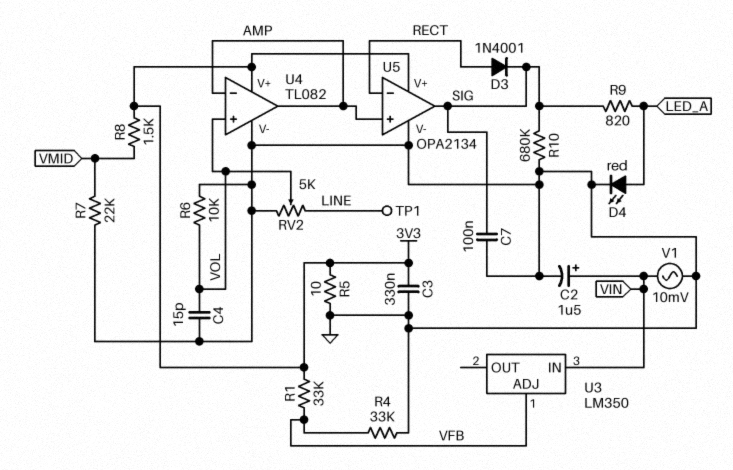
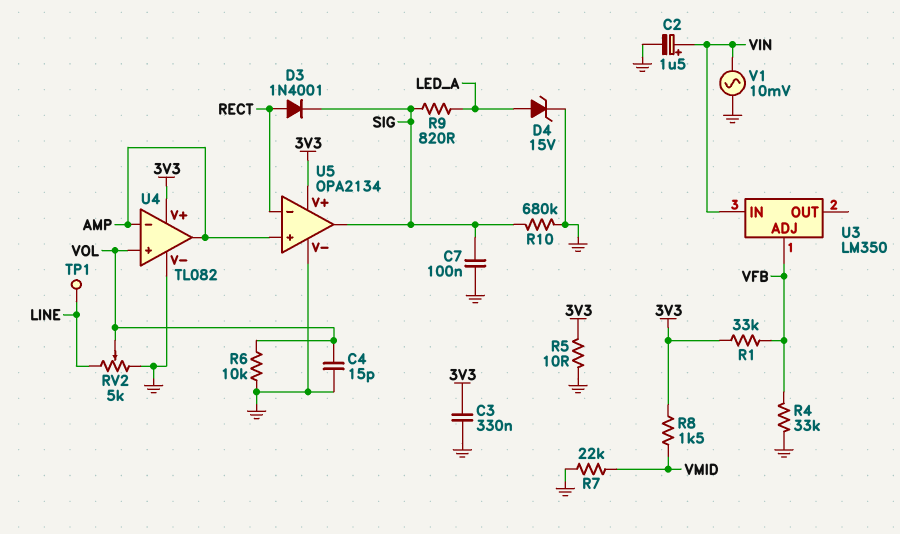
D4: LED red (A LED_A, K GND) -> zener 15V (A LED_A, K GND)

